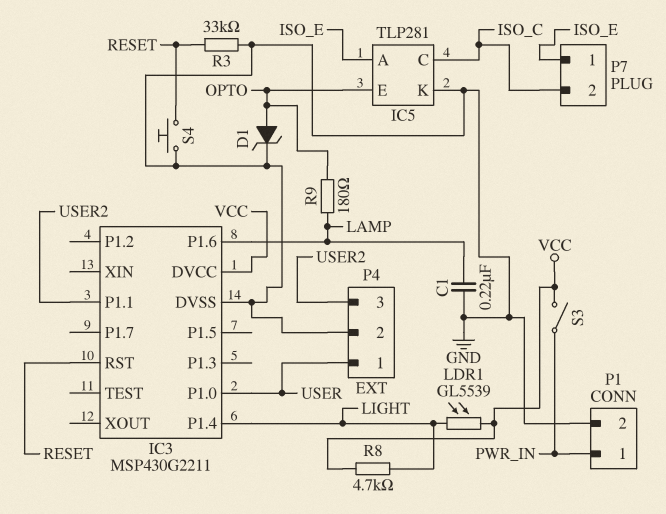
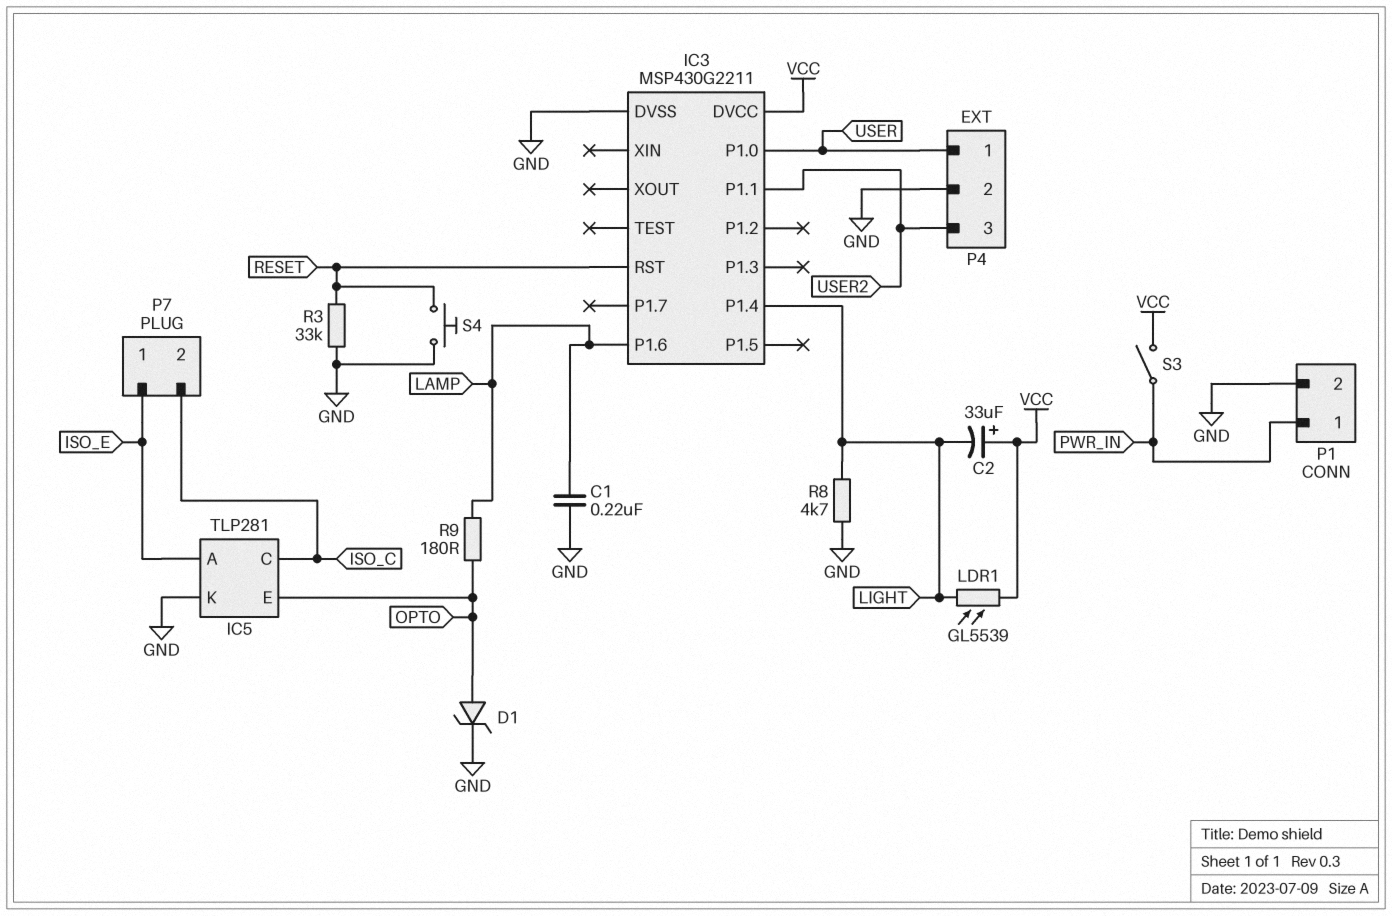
C2: none -> 33uF (plus VCC, minus LIGHT)
R8: 4.7k (LIGHT, VCC) -> 4.7k (GND, LIGHT)

